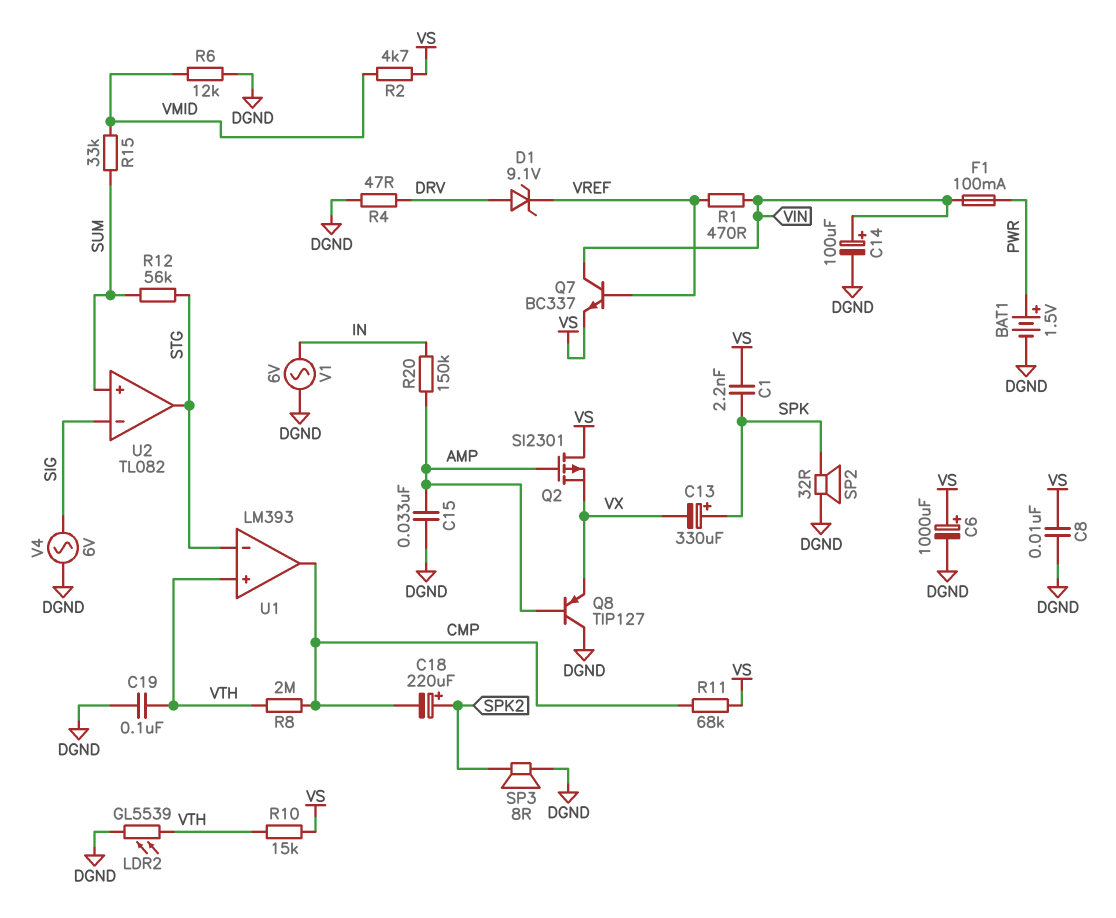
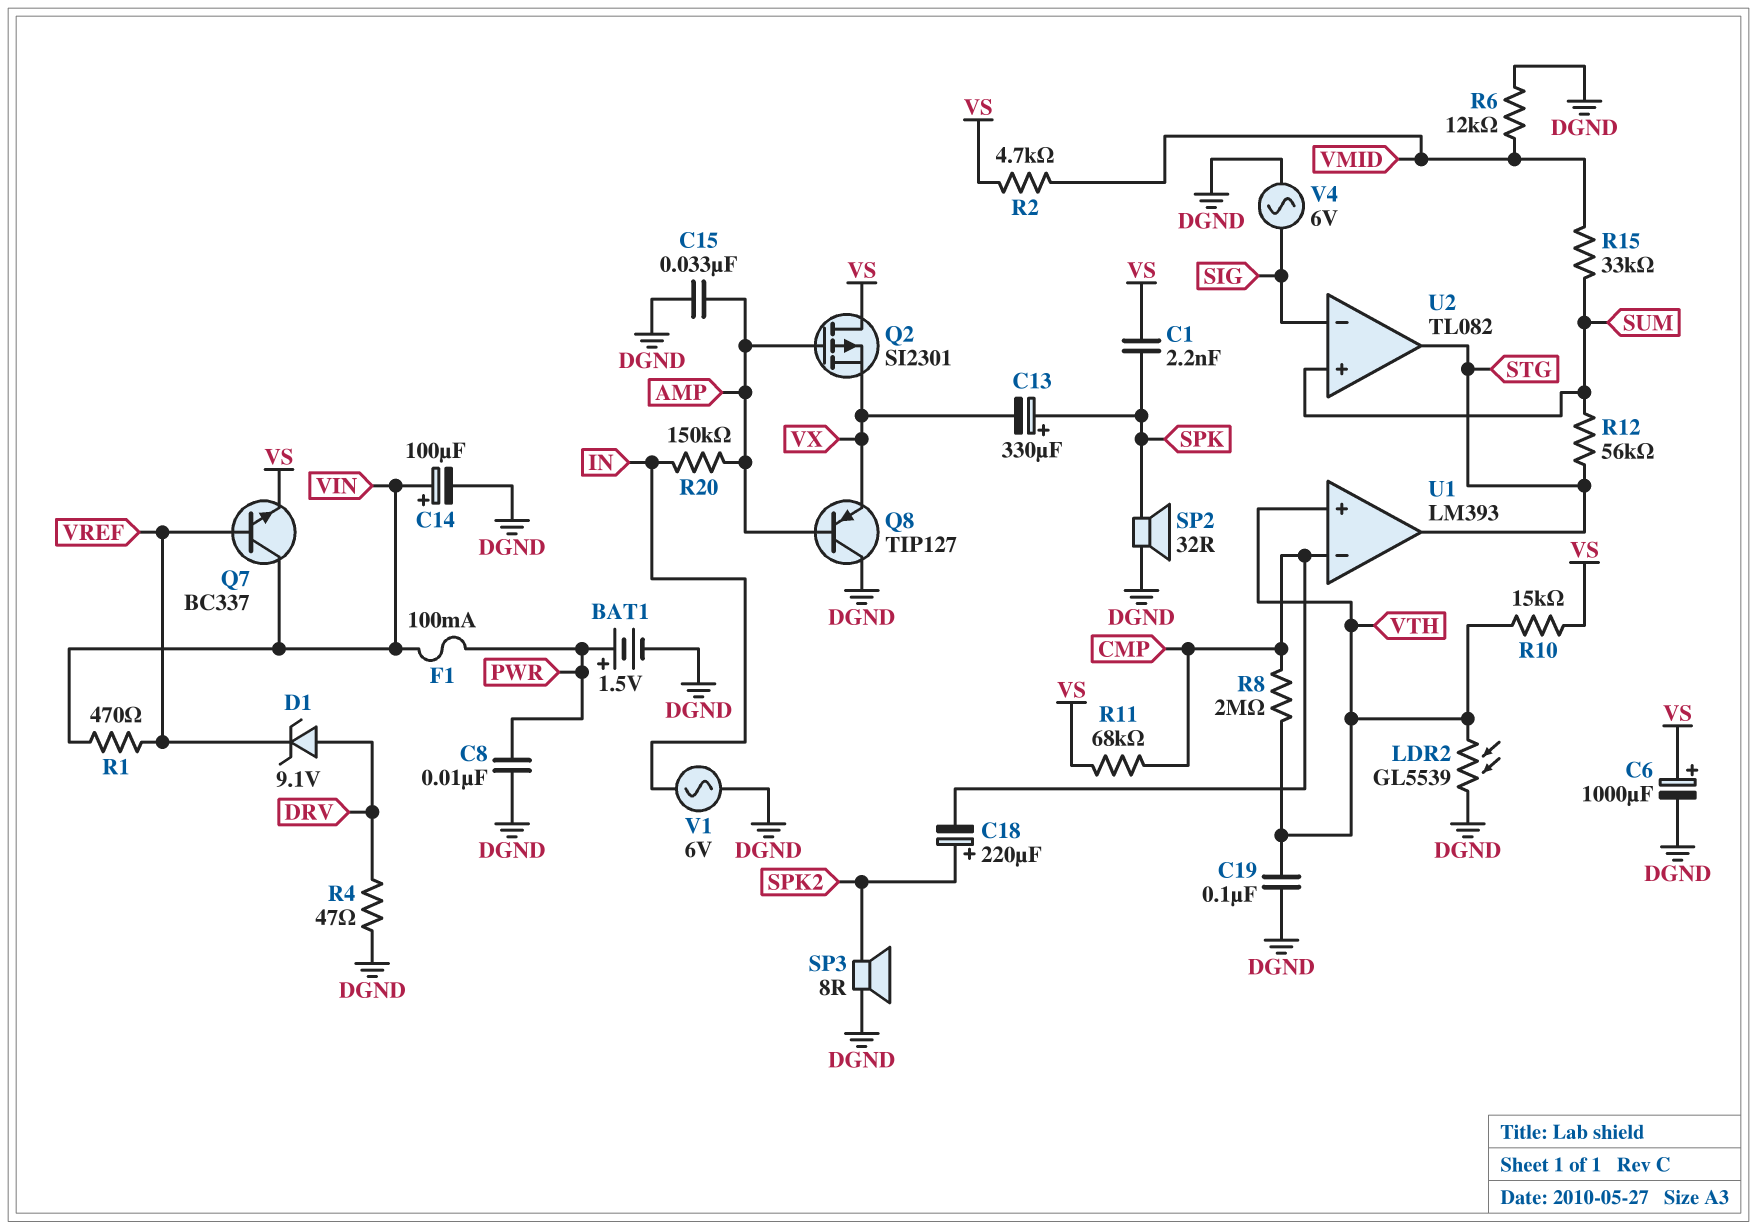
C8: 10nF (DGND, VS) -> 10nF (DGND, PWR)
U1 pin in-: STG -> CMP
U1 pin out: CMP -> STG

